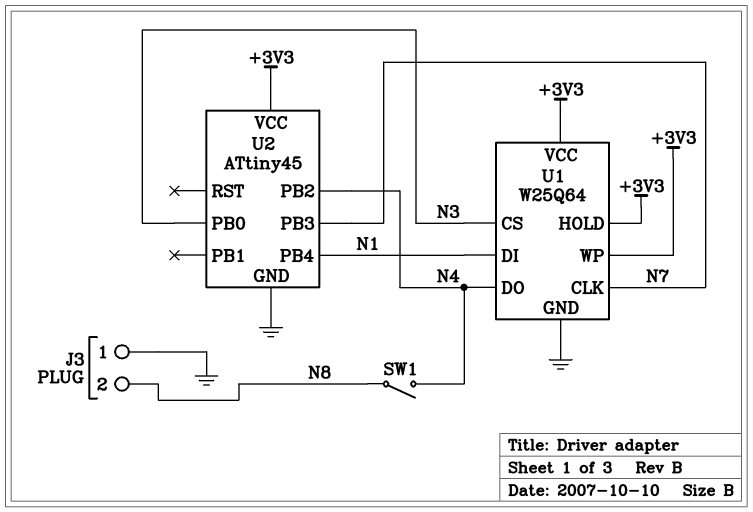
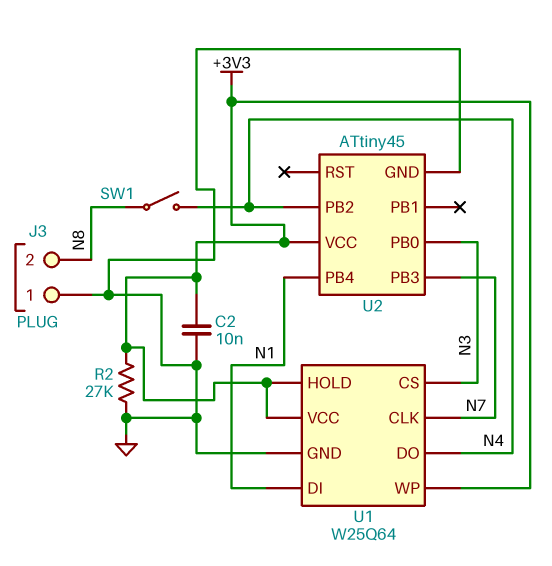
C2: none -> 10nF (+3V3, GND)
R2: none -> 27k (+3V3, GND)

